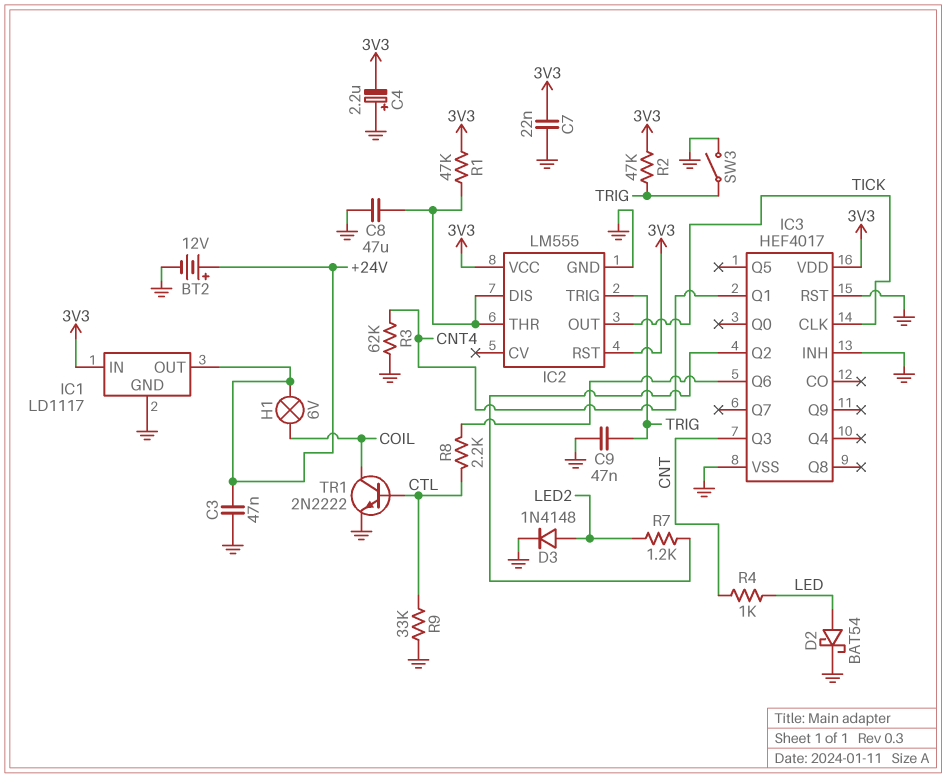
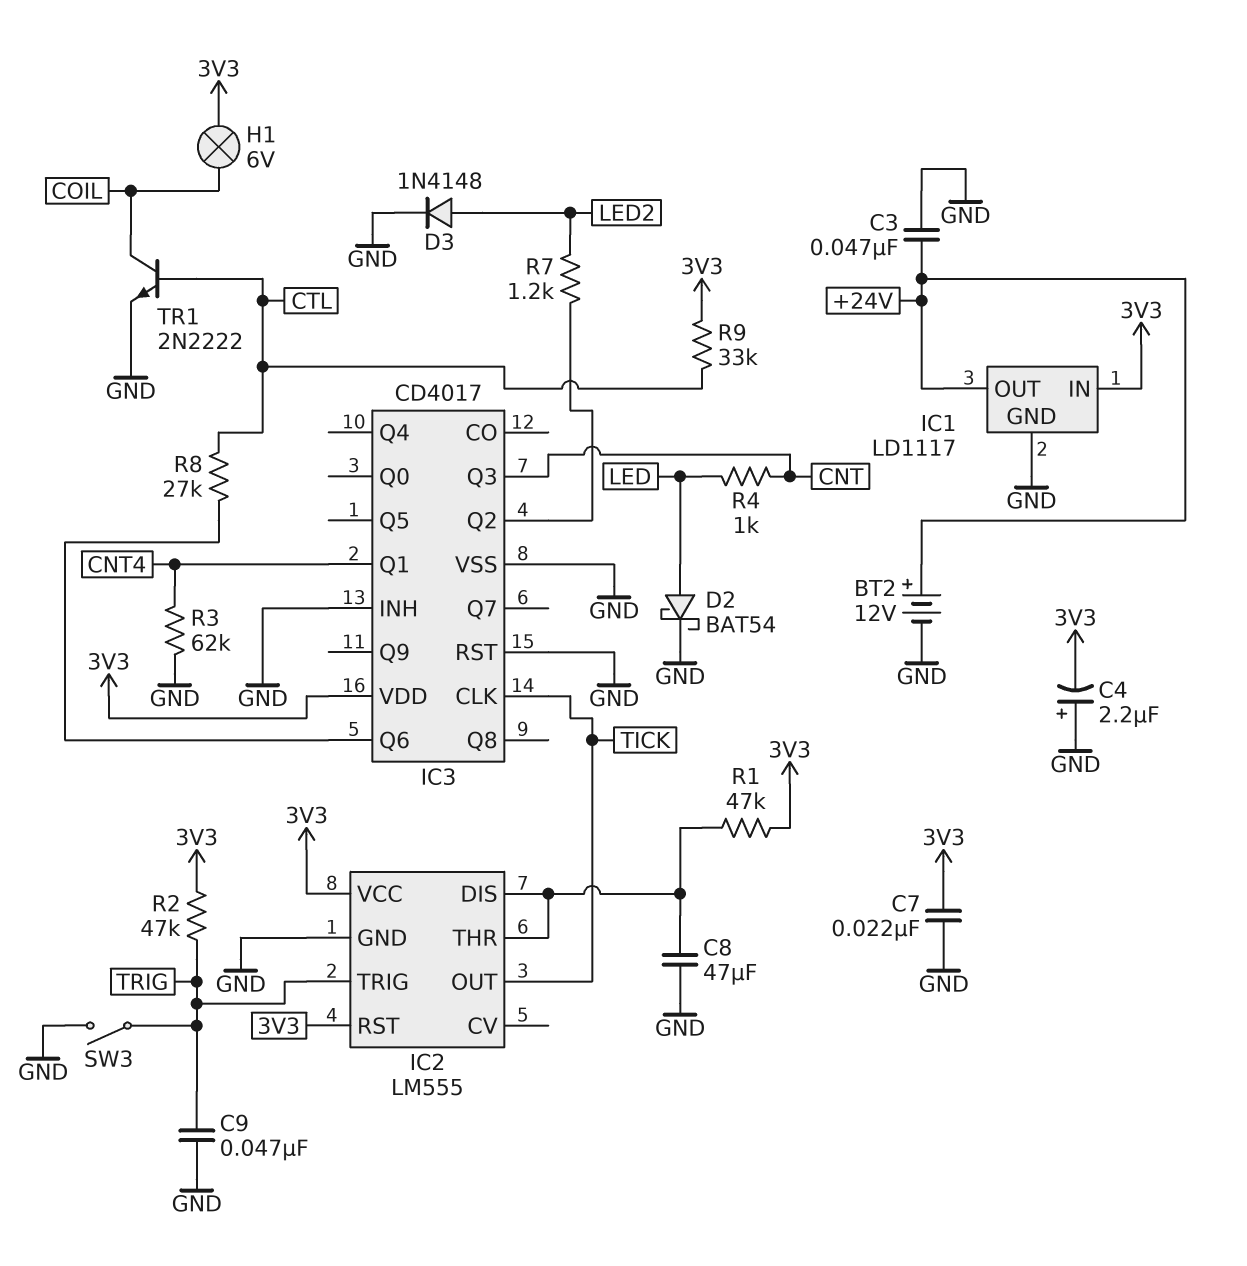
H1: lamp 6V (+24V, COIL) -> lamp 6V (3V3, COIL)
IC3: HEF4017 -> CD4017
R8: 2.2k (CTL, IC3/Q6) -> 27k (CTL, IC3/Q6)
R9: 33k (CTL, GND) -> 33k (3V3, CTL)

